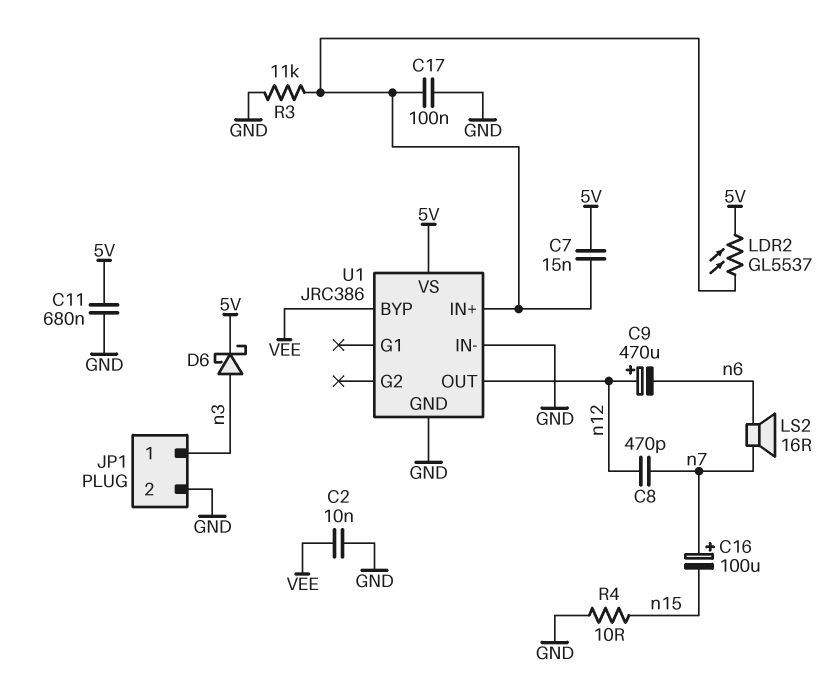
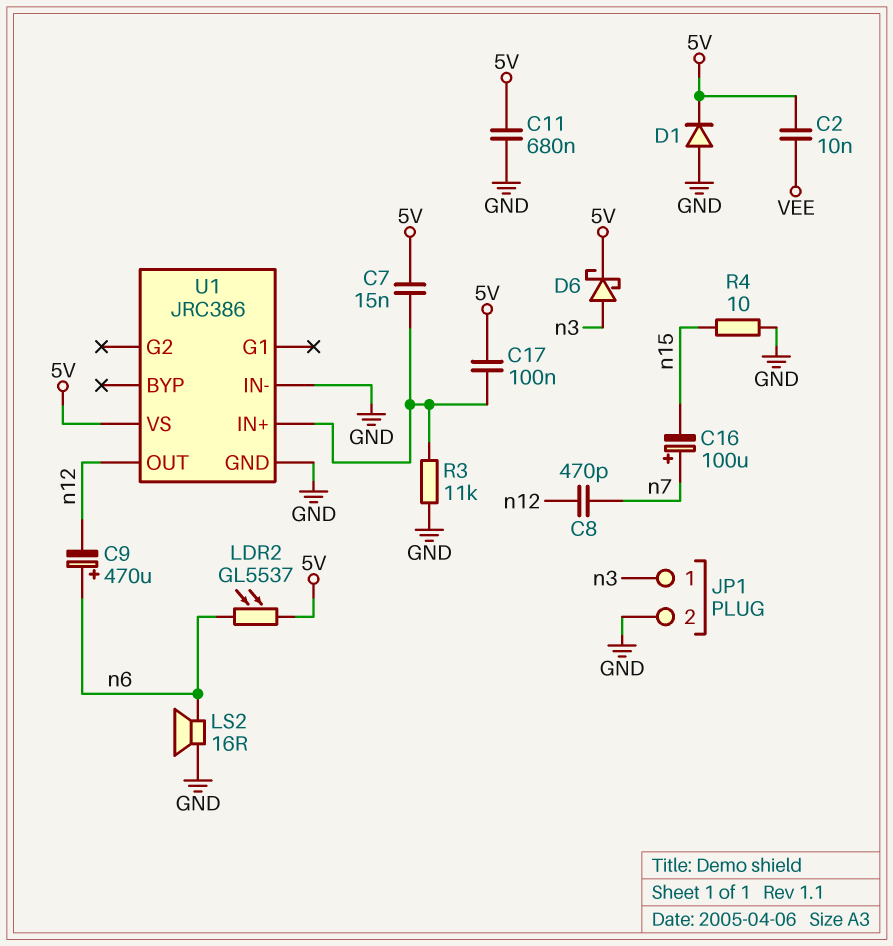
C2: 10nF (GND, VEE) -> 10nF (5V, VEE)
C9: 470uF (plus n12, minus n6) -> 470uF (plus n6, minus n12)
C17: 100nF (GND, U1/IN+) -> 100nF (5V, U1/IN+)
D1: none -> diode (A GND, K 5V)
LDR2: GL5537 (5V, U1/IN+) -> GL5537 (5V, n6)
LS2: speaker 16R (n6, n7) -> speaker 16R (GND, n6)
U1 pin BYP: VEE -> none

